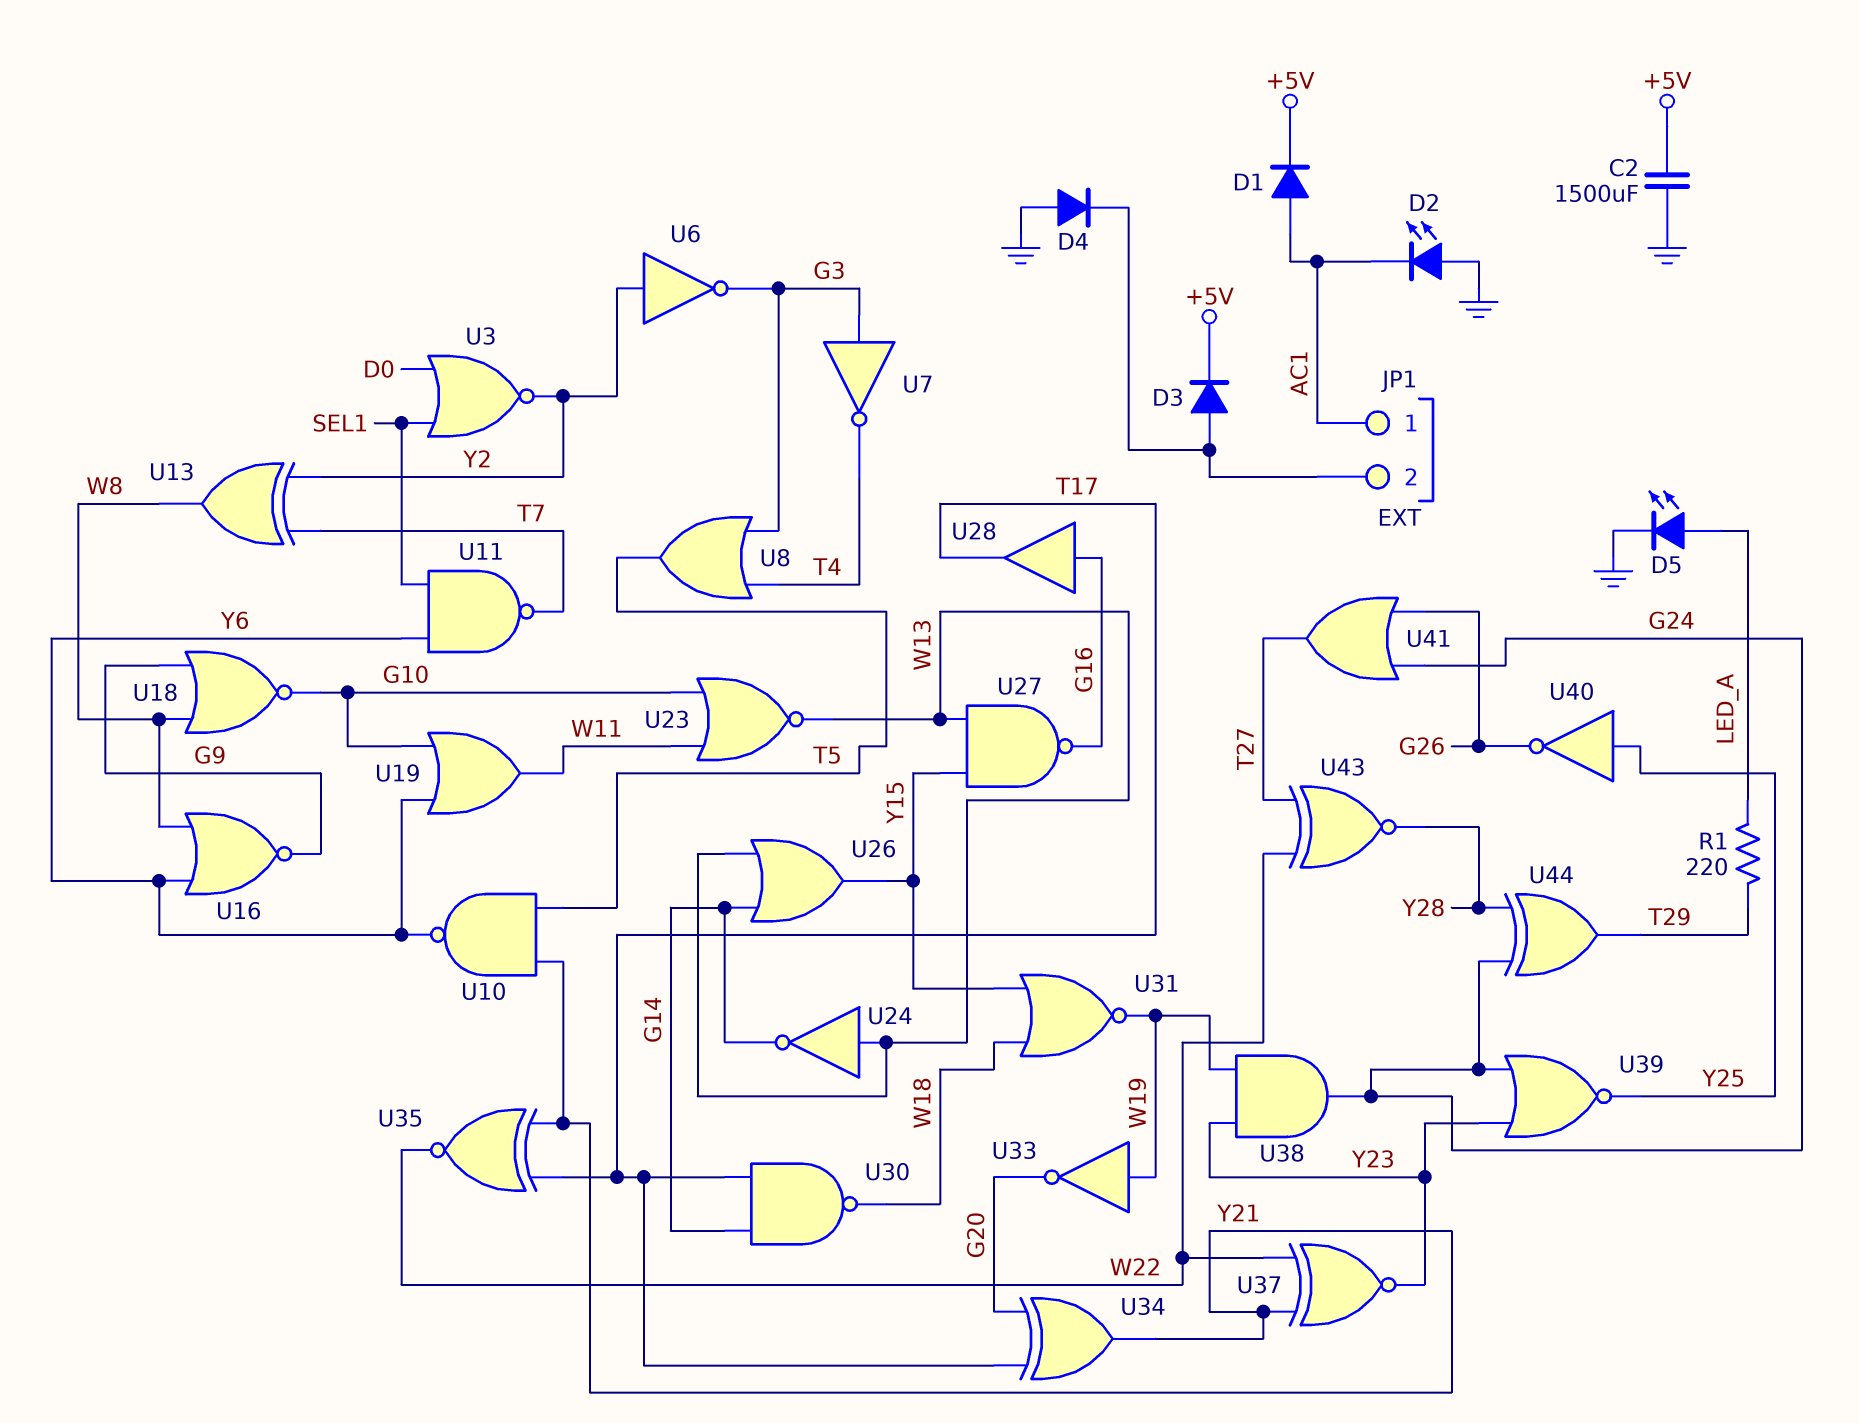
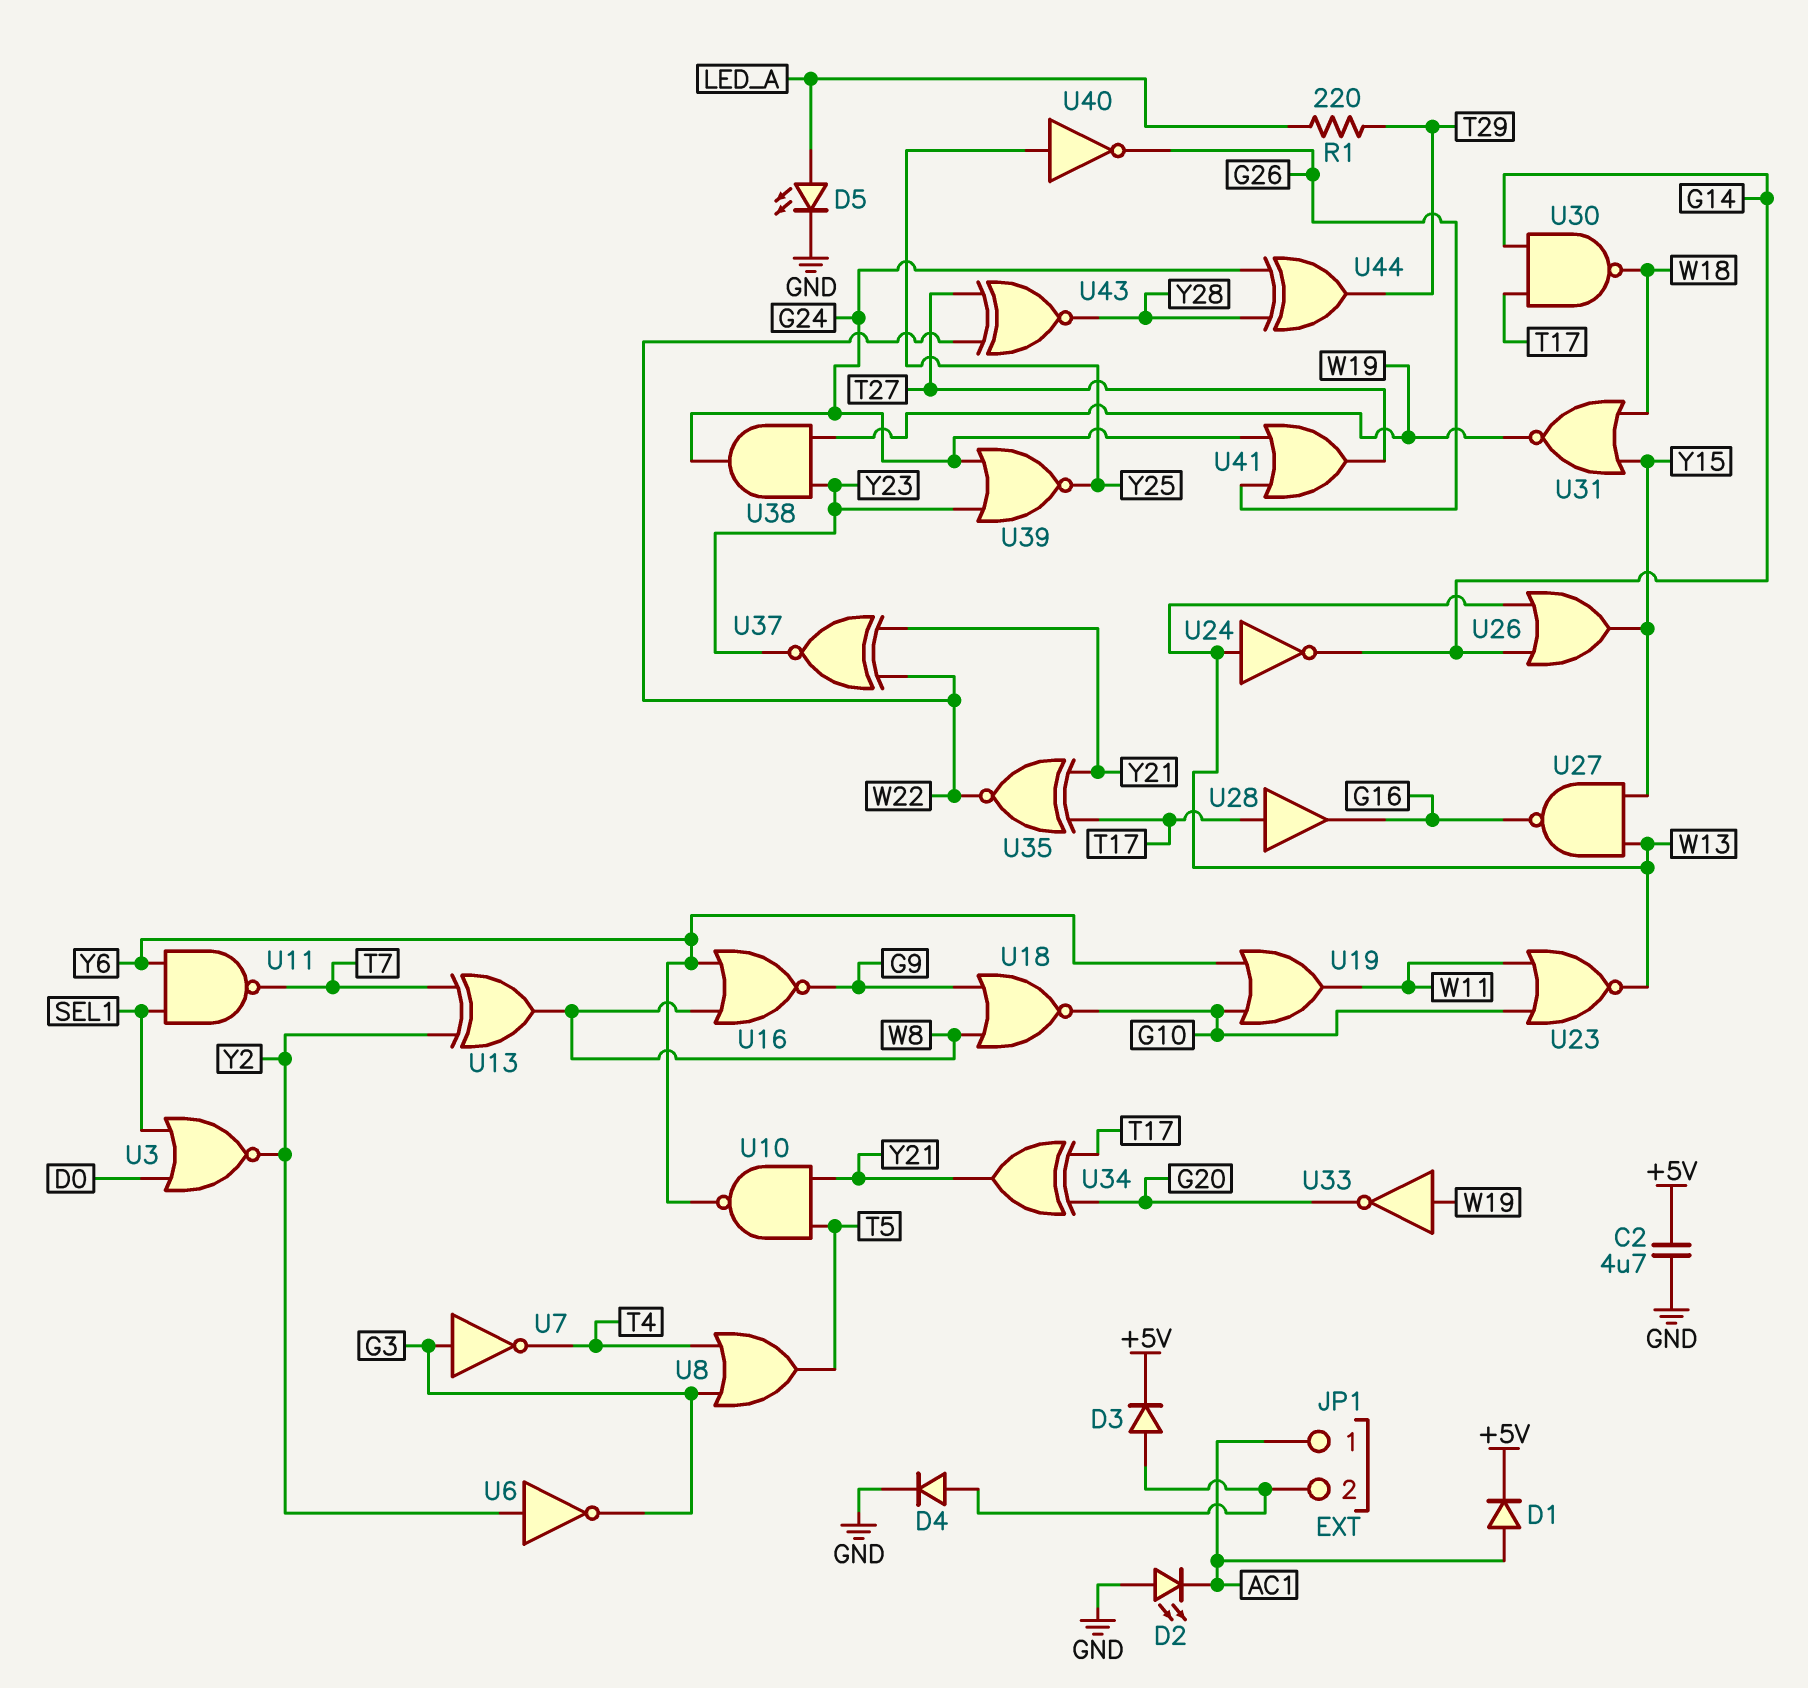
C2: 1500uF (+5V, GND) -> 4.7uF (+5V, GND)
D4: diode (A GND, K JP1/2) -> diode (A JP1/2, K GND)
U28: buffer (in G16, out T17) -> buffer (in T17, out G16)

